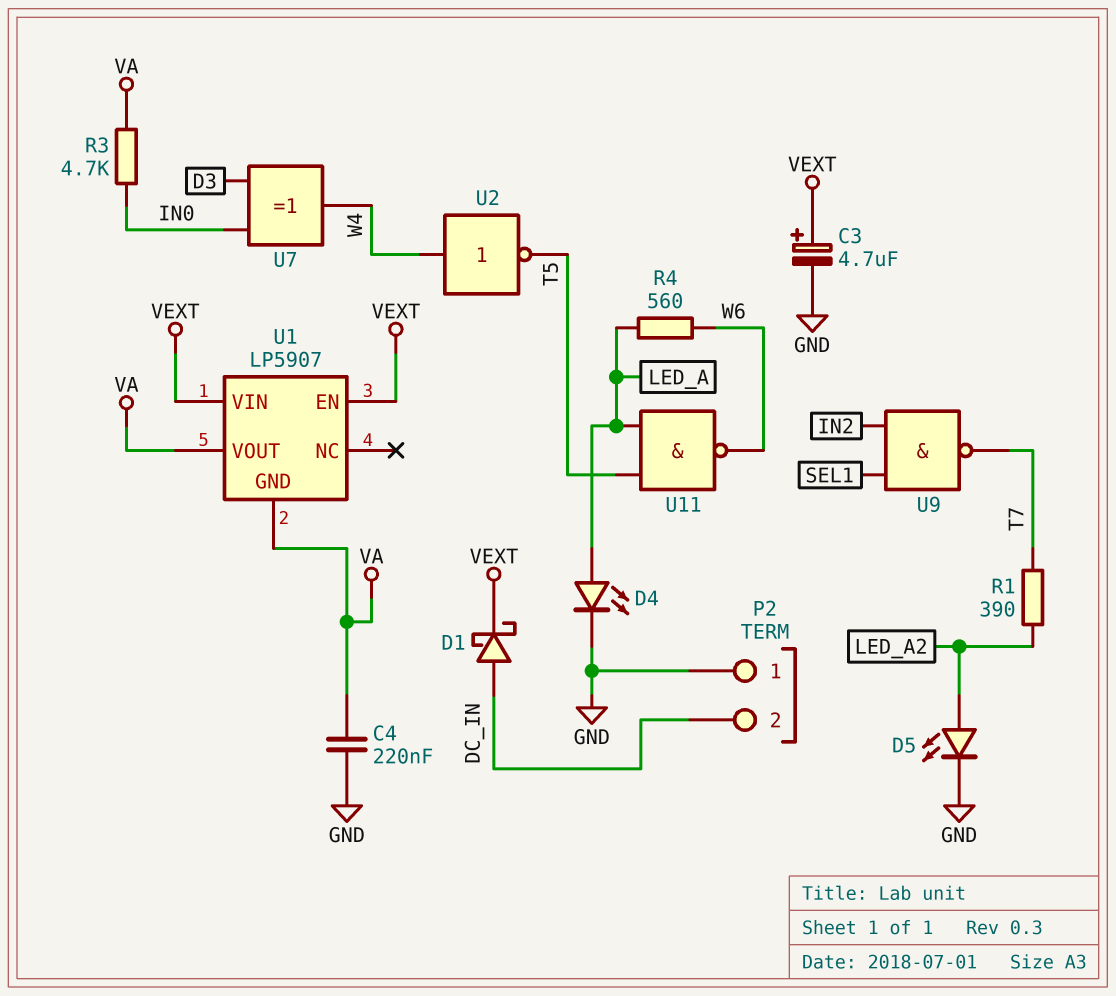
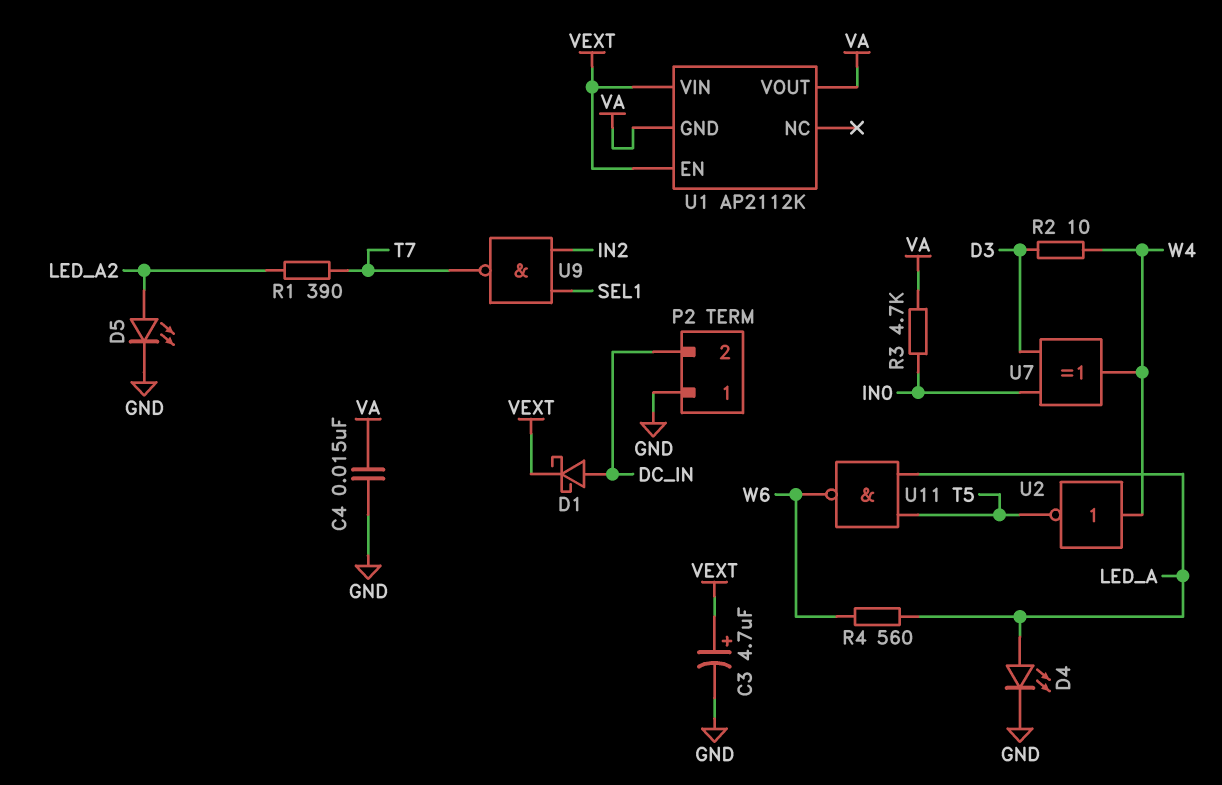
C4: 220nF (GND, VA) -> 15nF (GND, VA)
R2: none -> 10 (D3, W4)
U1: LP5907 -> AP2112K

